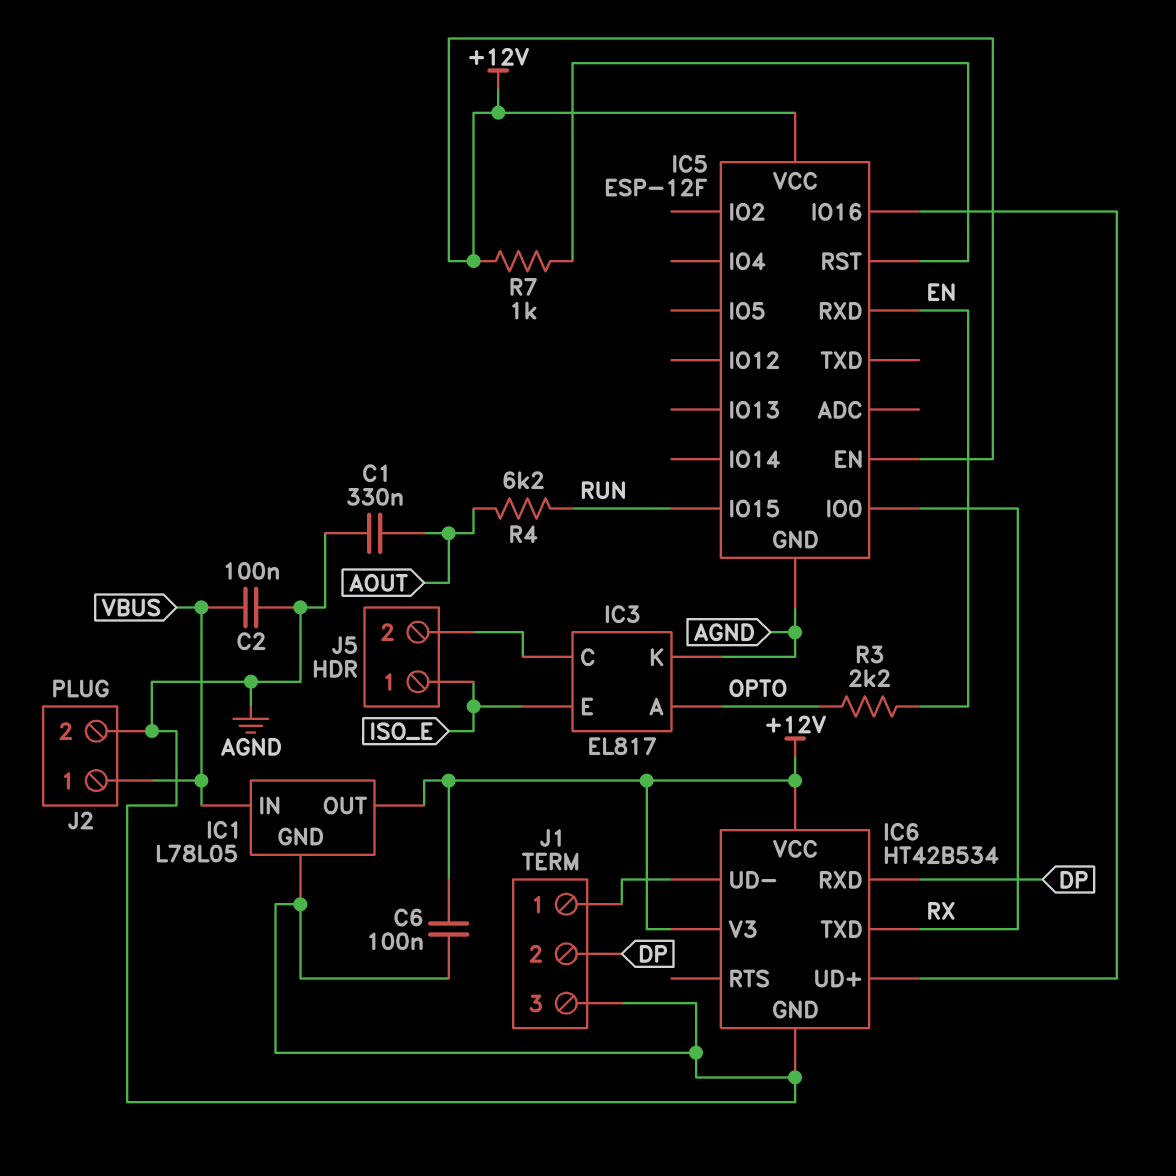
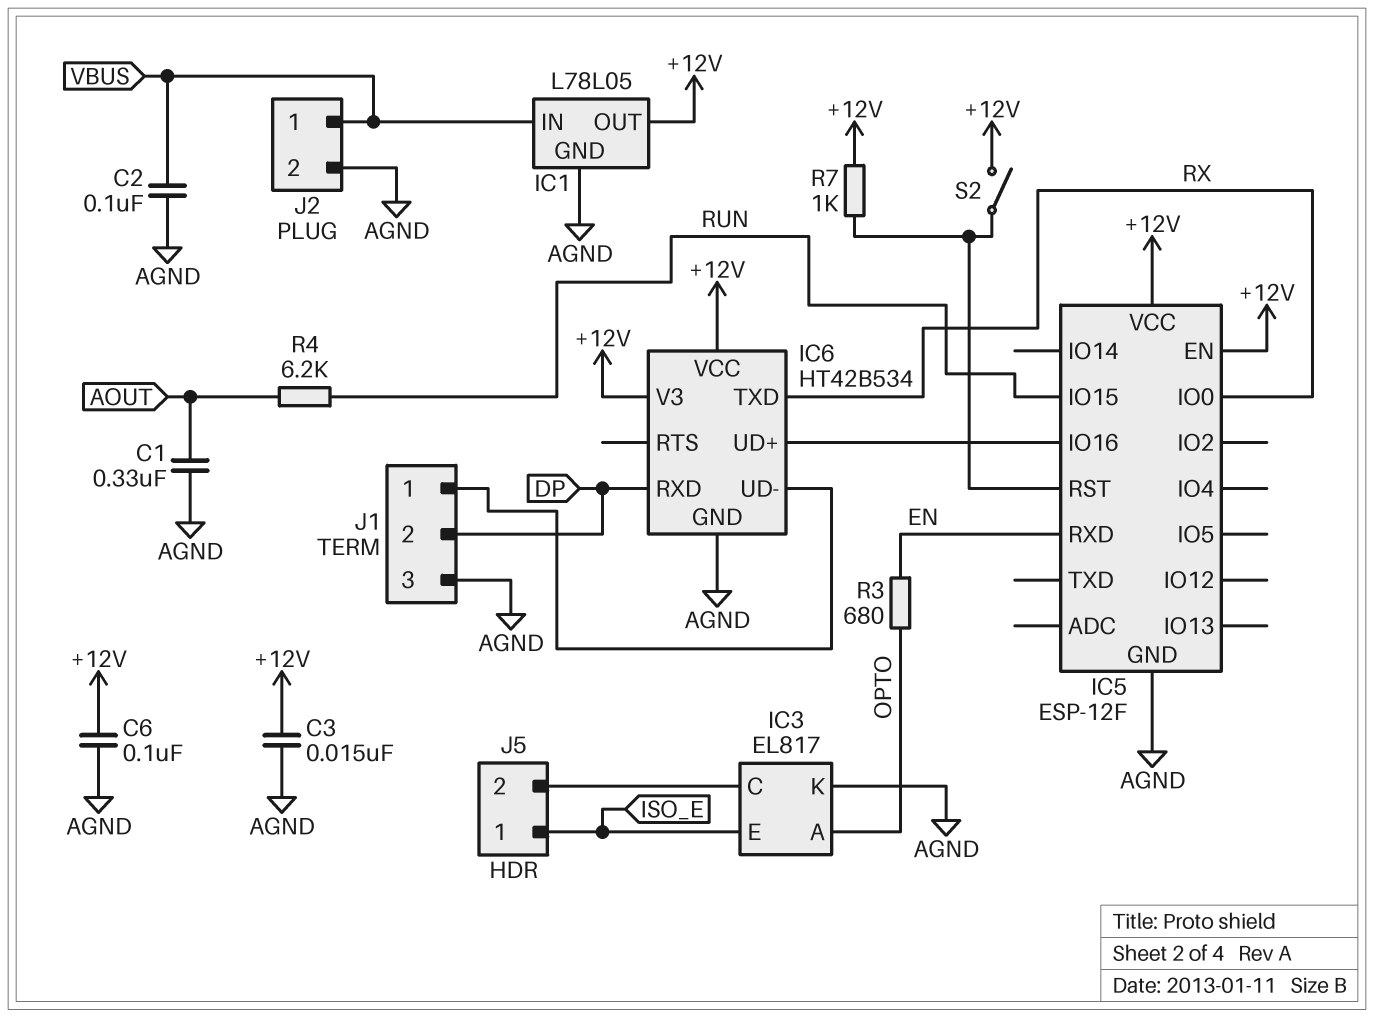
C3: none -> 15nF (+12V, AGND)
R3: 2.2k (EN, OPTO) -> 680 (EN, OPTO)
S2: none -> switch (+12V, IC5/RST)

